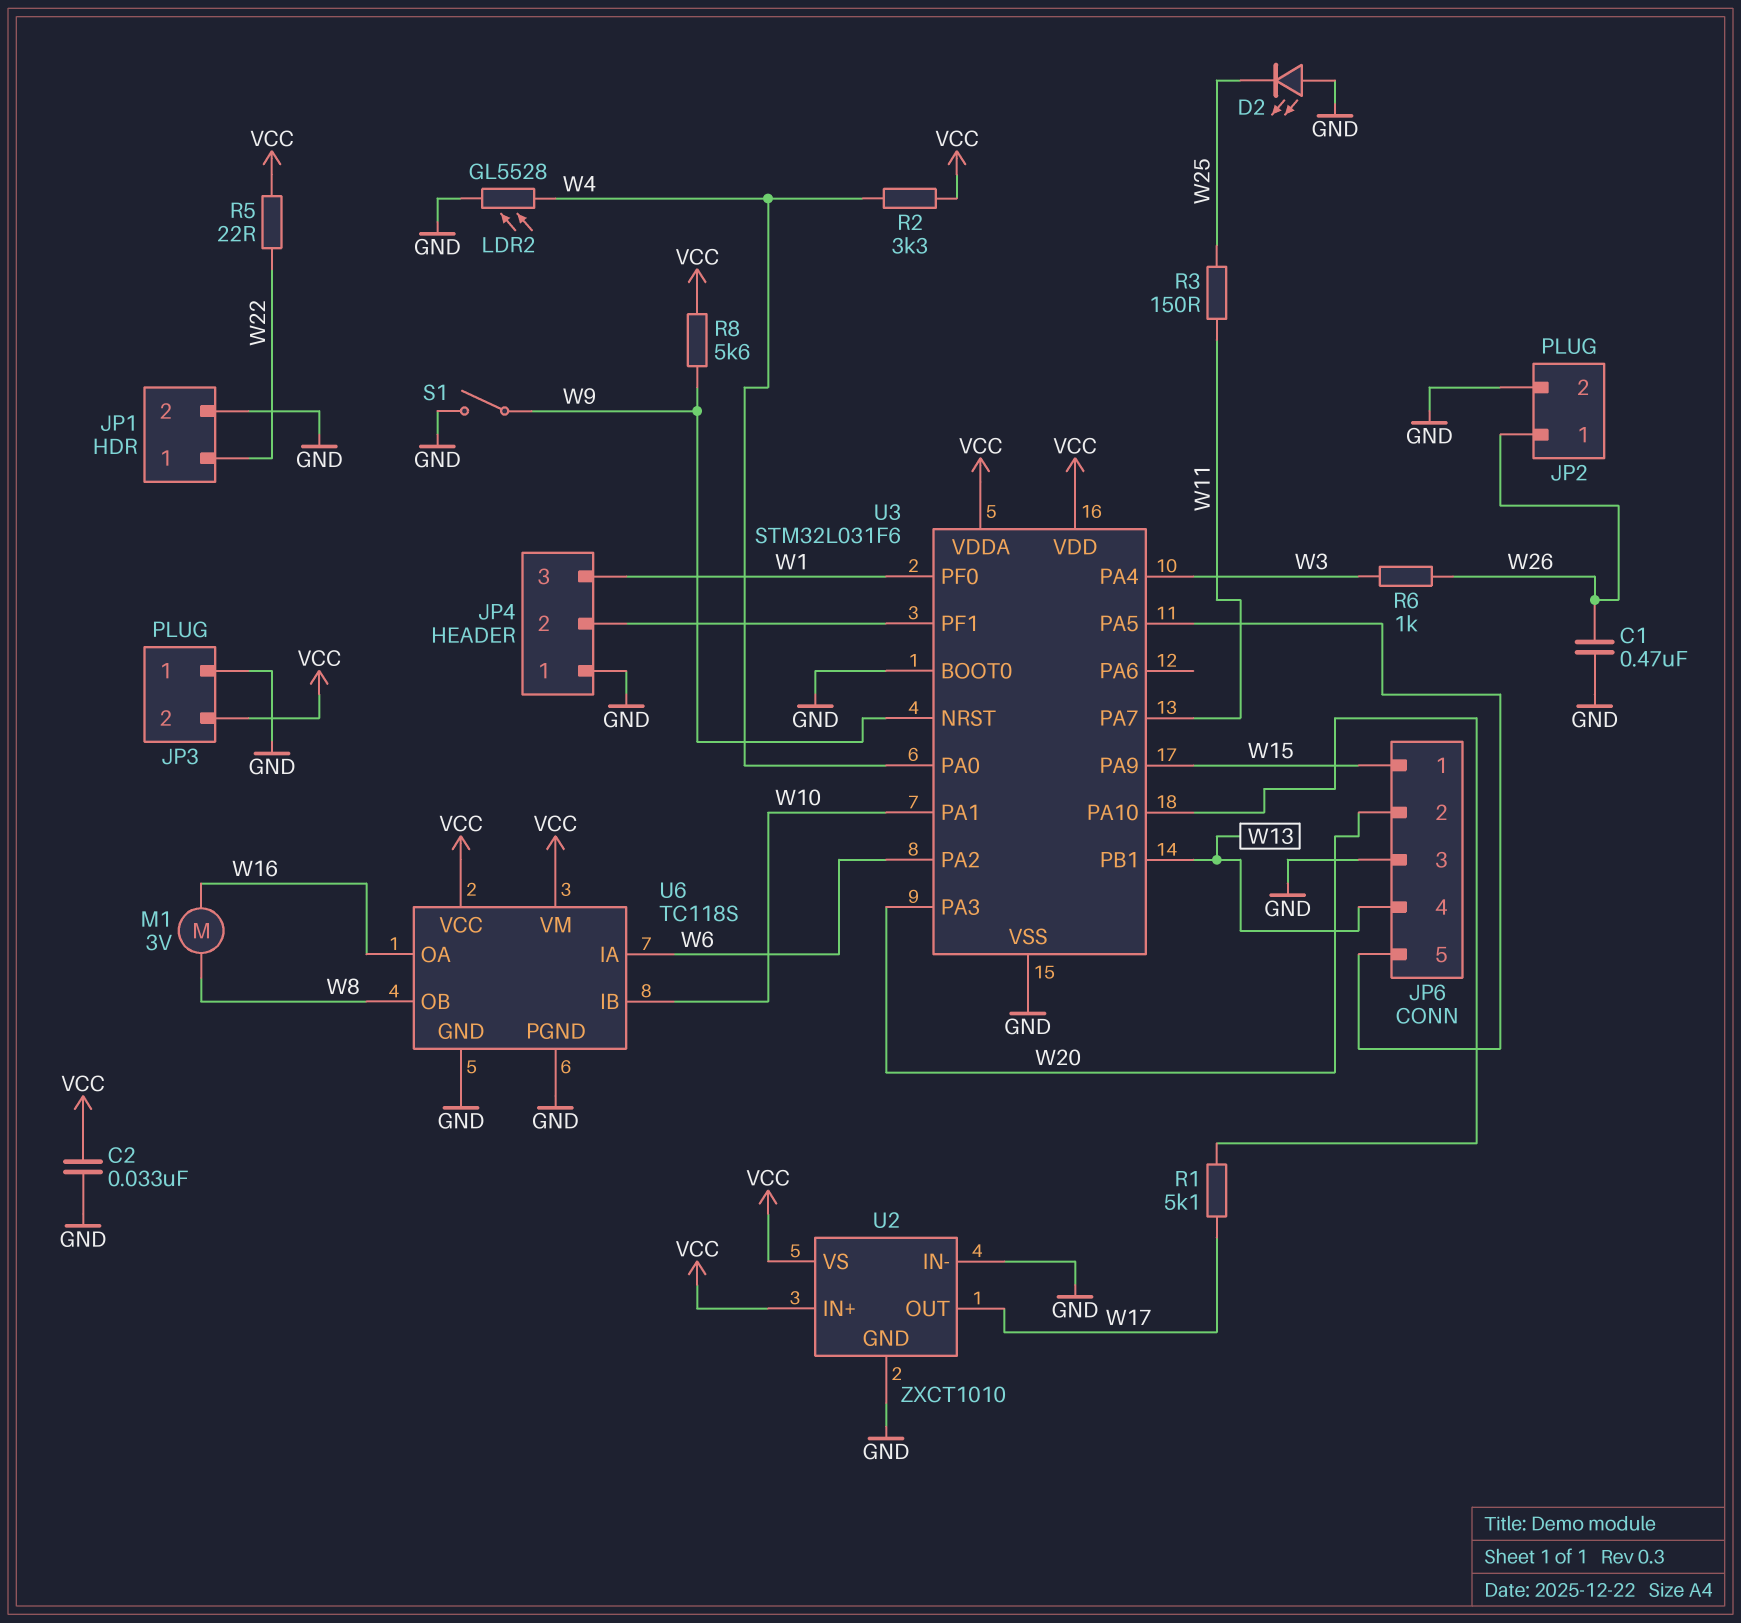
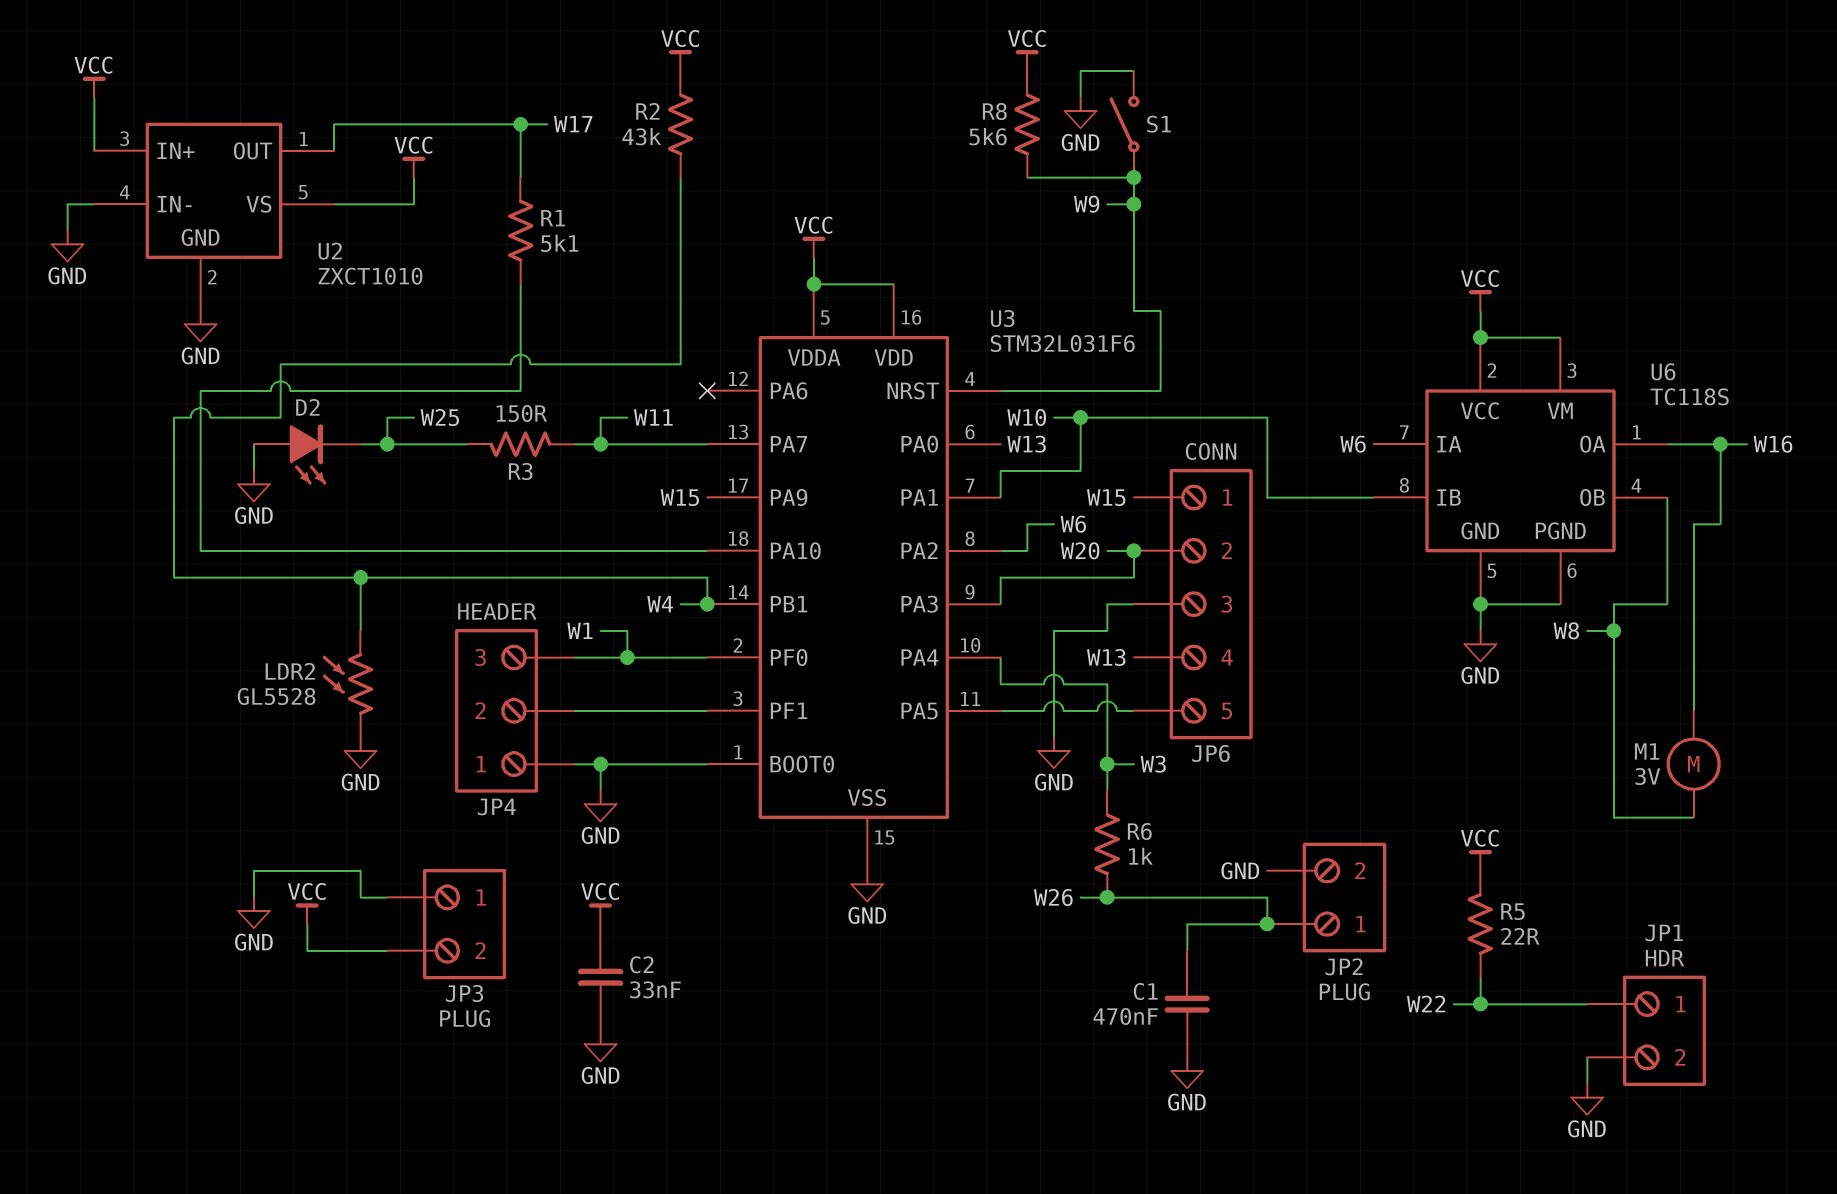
R2: 3.3k (VCC, W4) -> 43k (VCC, W4)
U3 pin PA0: W4 -> W13
U3 pin PB1: W13 -> W4

